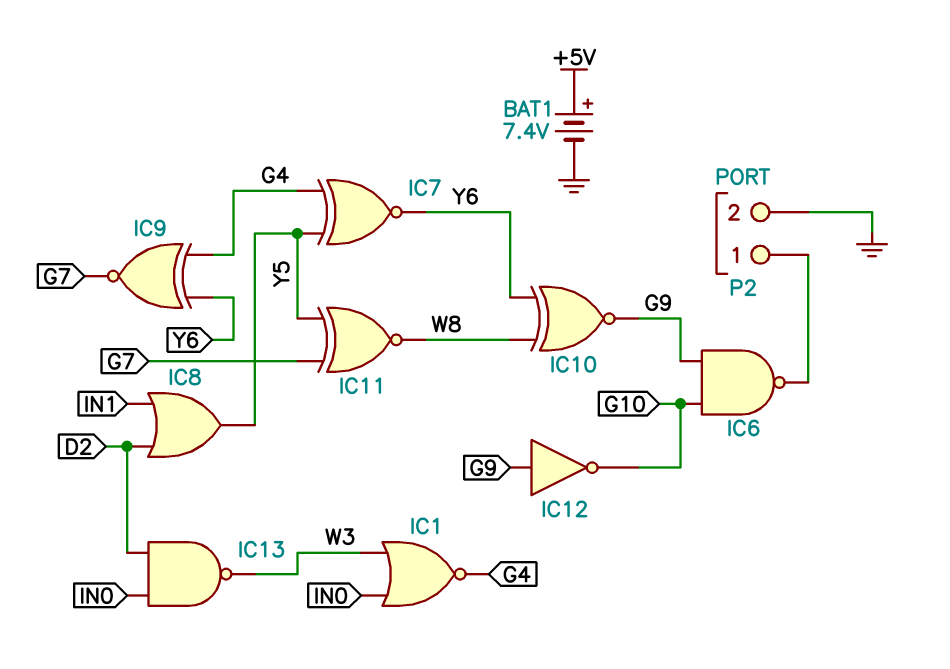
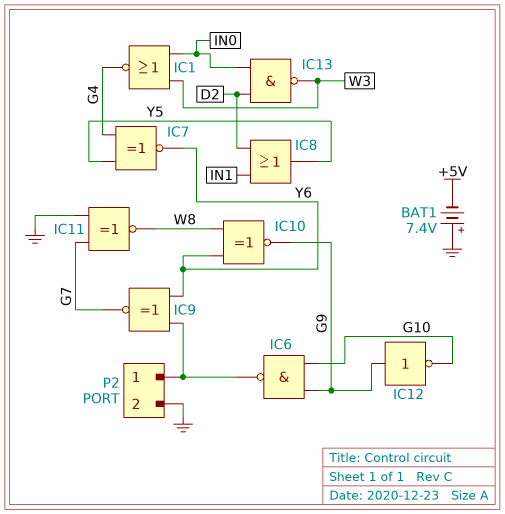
BAT1: 7.4V (plus +5V, minus GND) -> 7.4V (plus GND, minus +5V)
IC9: XNOR (in G4, in Y6, out G7) -> XNOR (in P2/1, in Y6, out G7)
IC11: XNOR (in G7, in Y5, out W8) -> XNOR (in G7, in GND, out W8)

